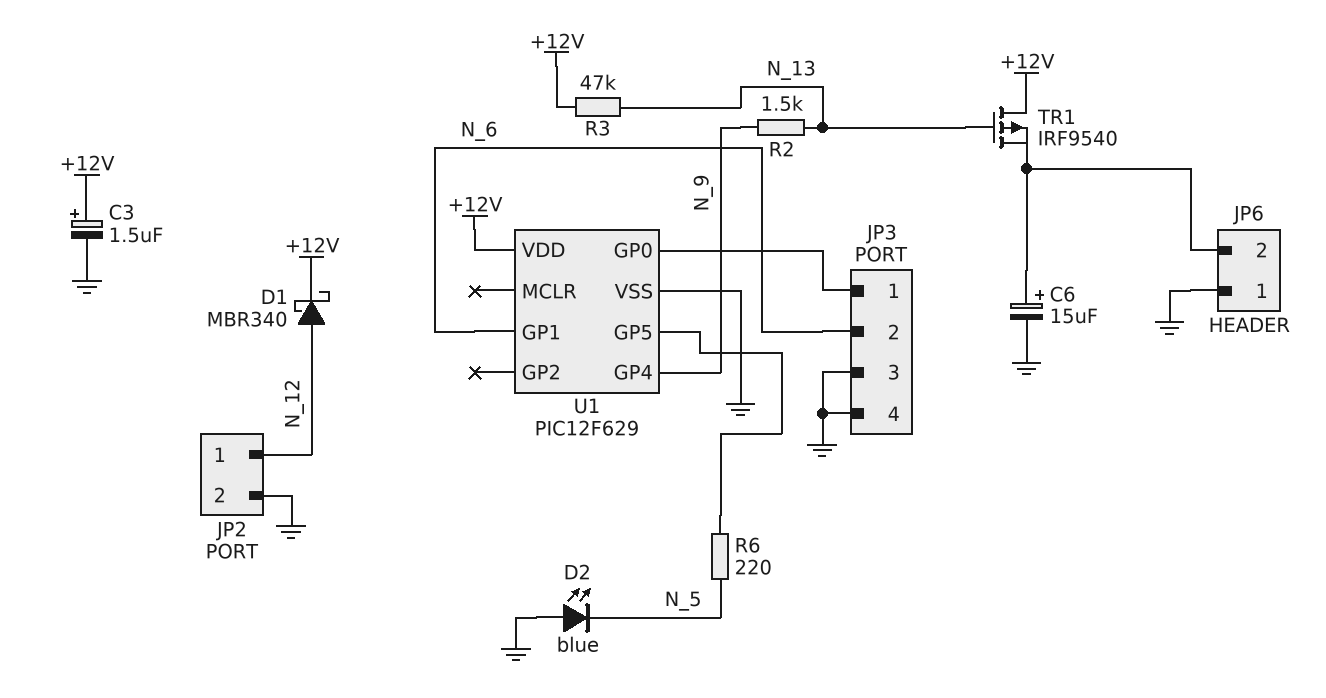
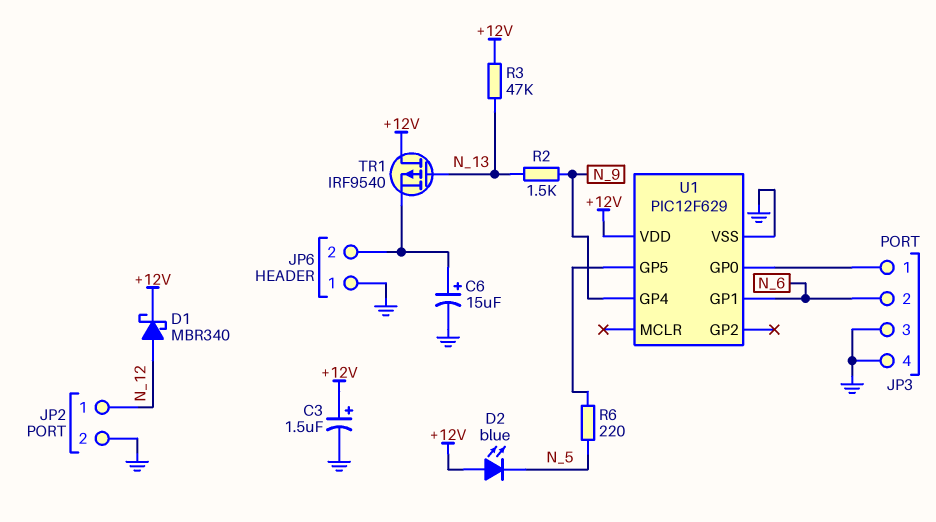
D2: LED blue (A GND, K N_5) -> LED blue (A +12V, K N_5)

